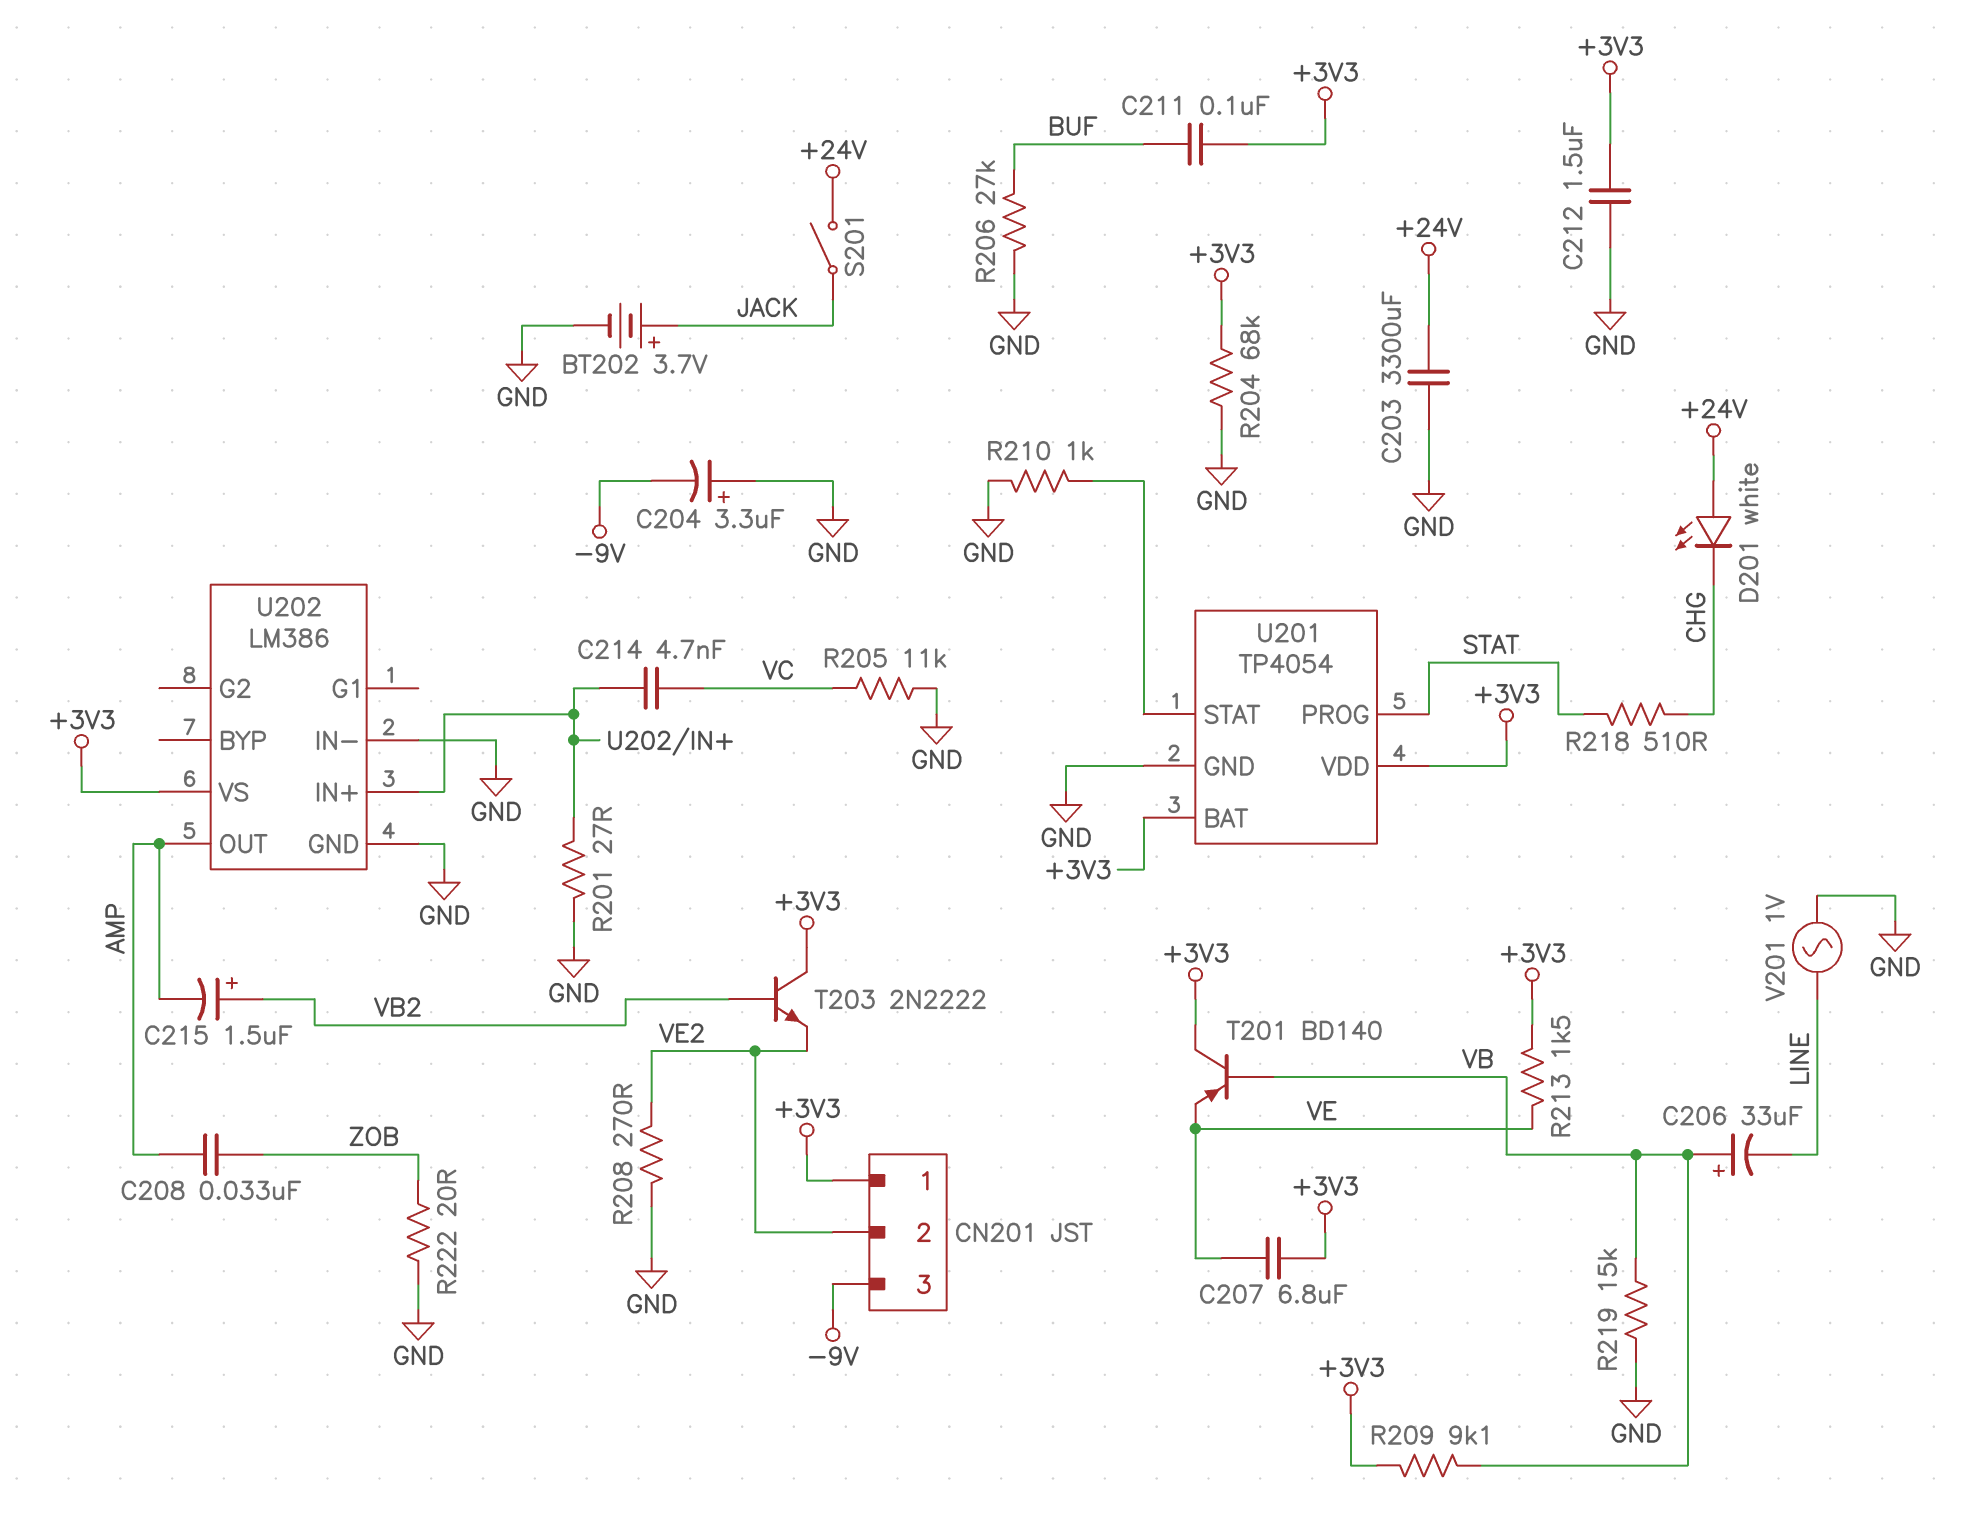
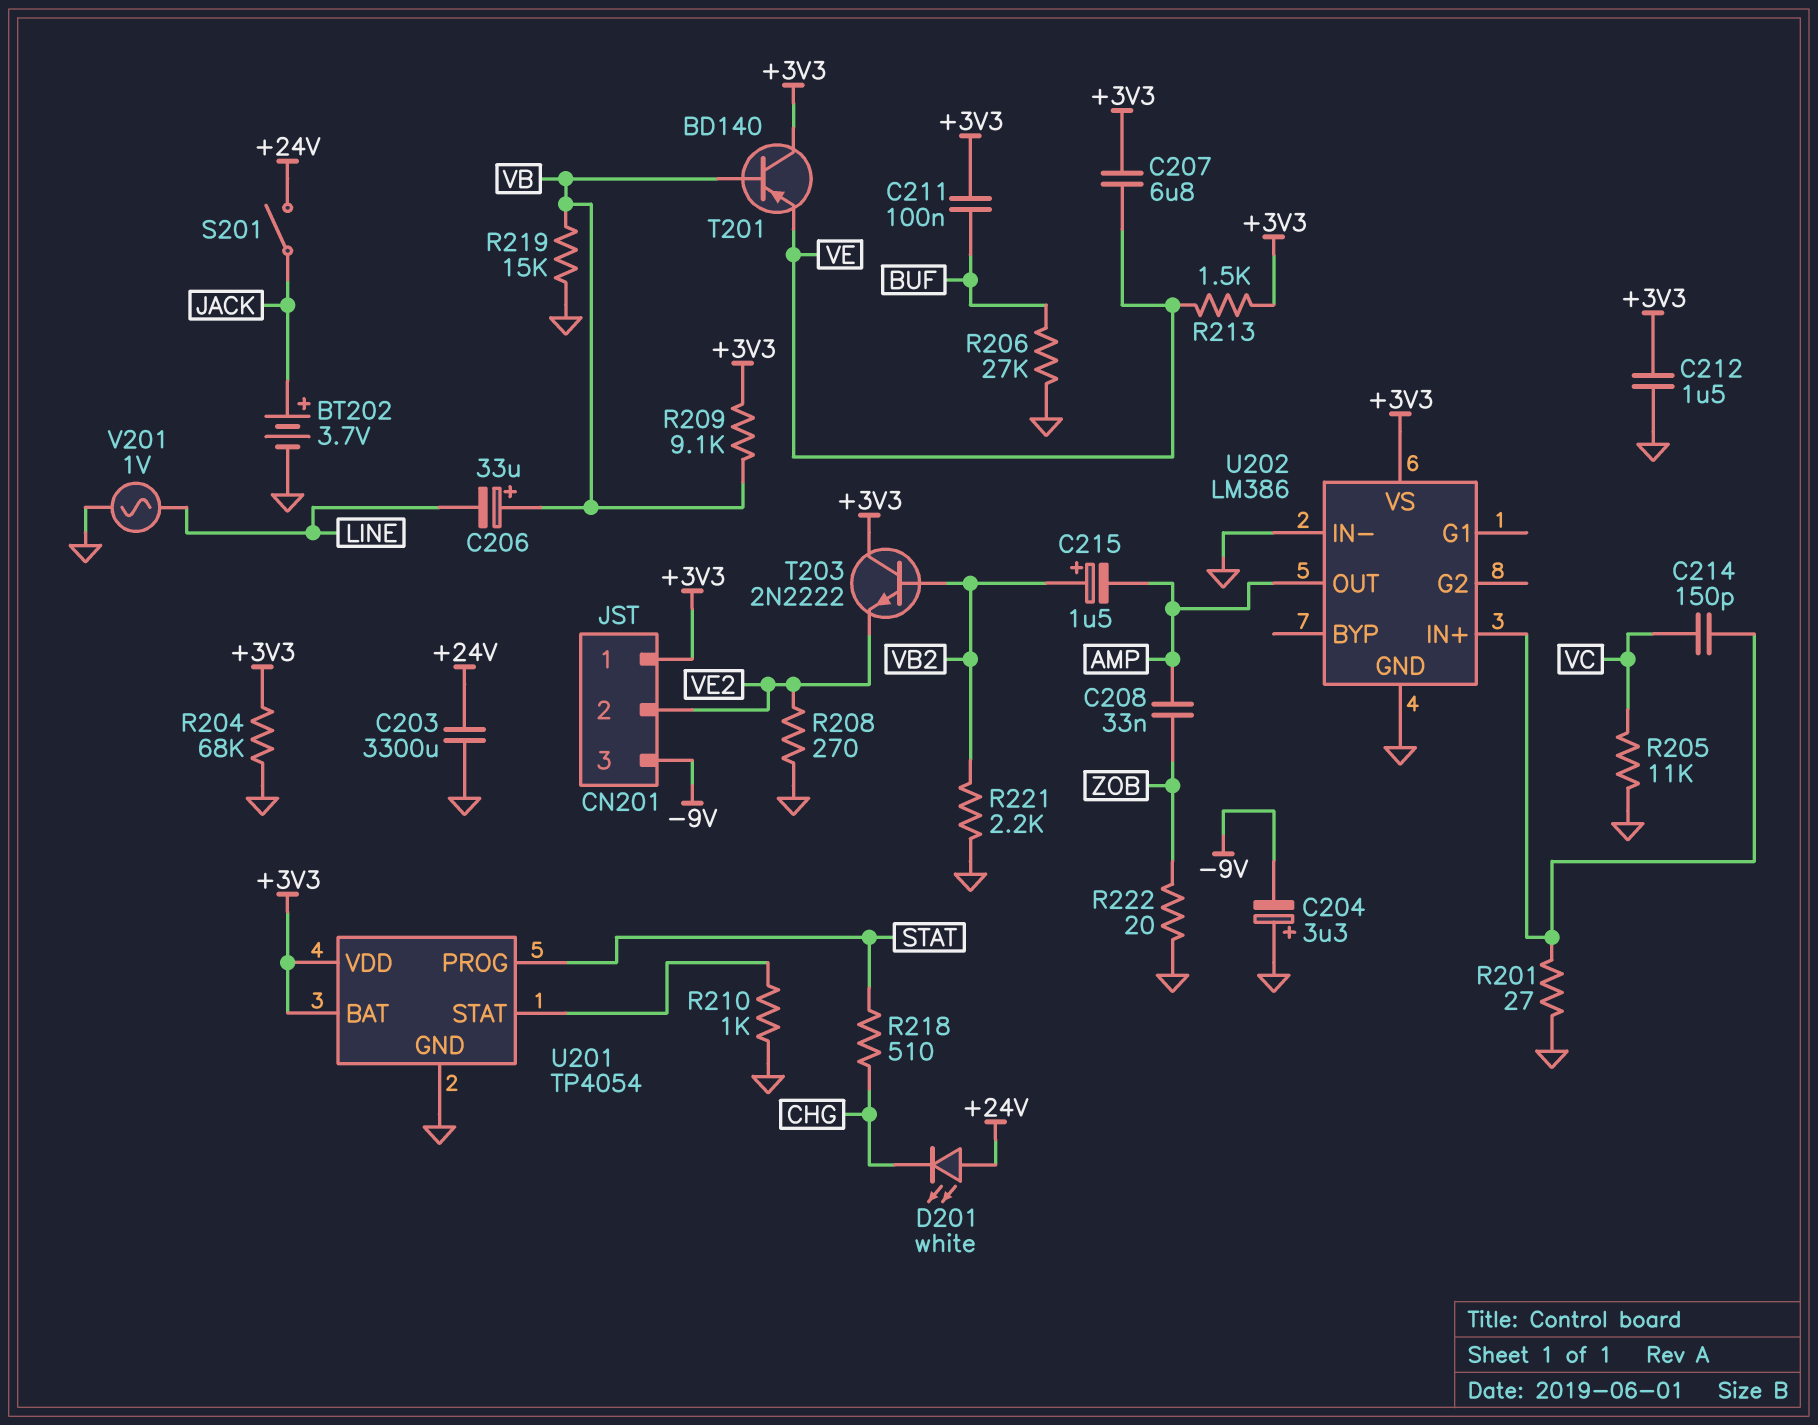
C214: 4.7nF (U202/IN+, VC) -> 150pF (U202/IN+, VC)
R221: none -> 2.2k (GND, VB2)

